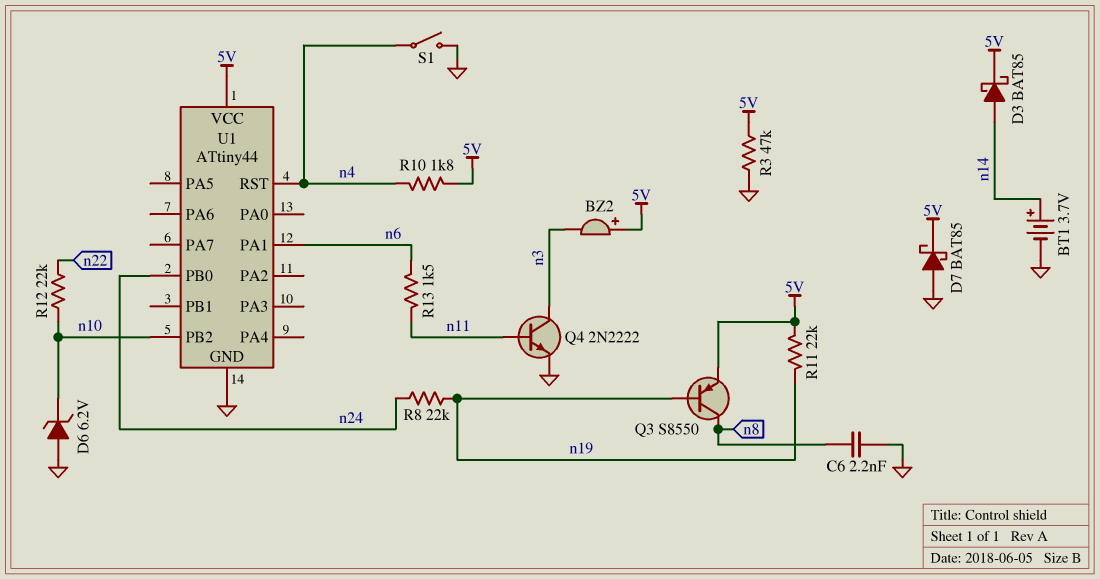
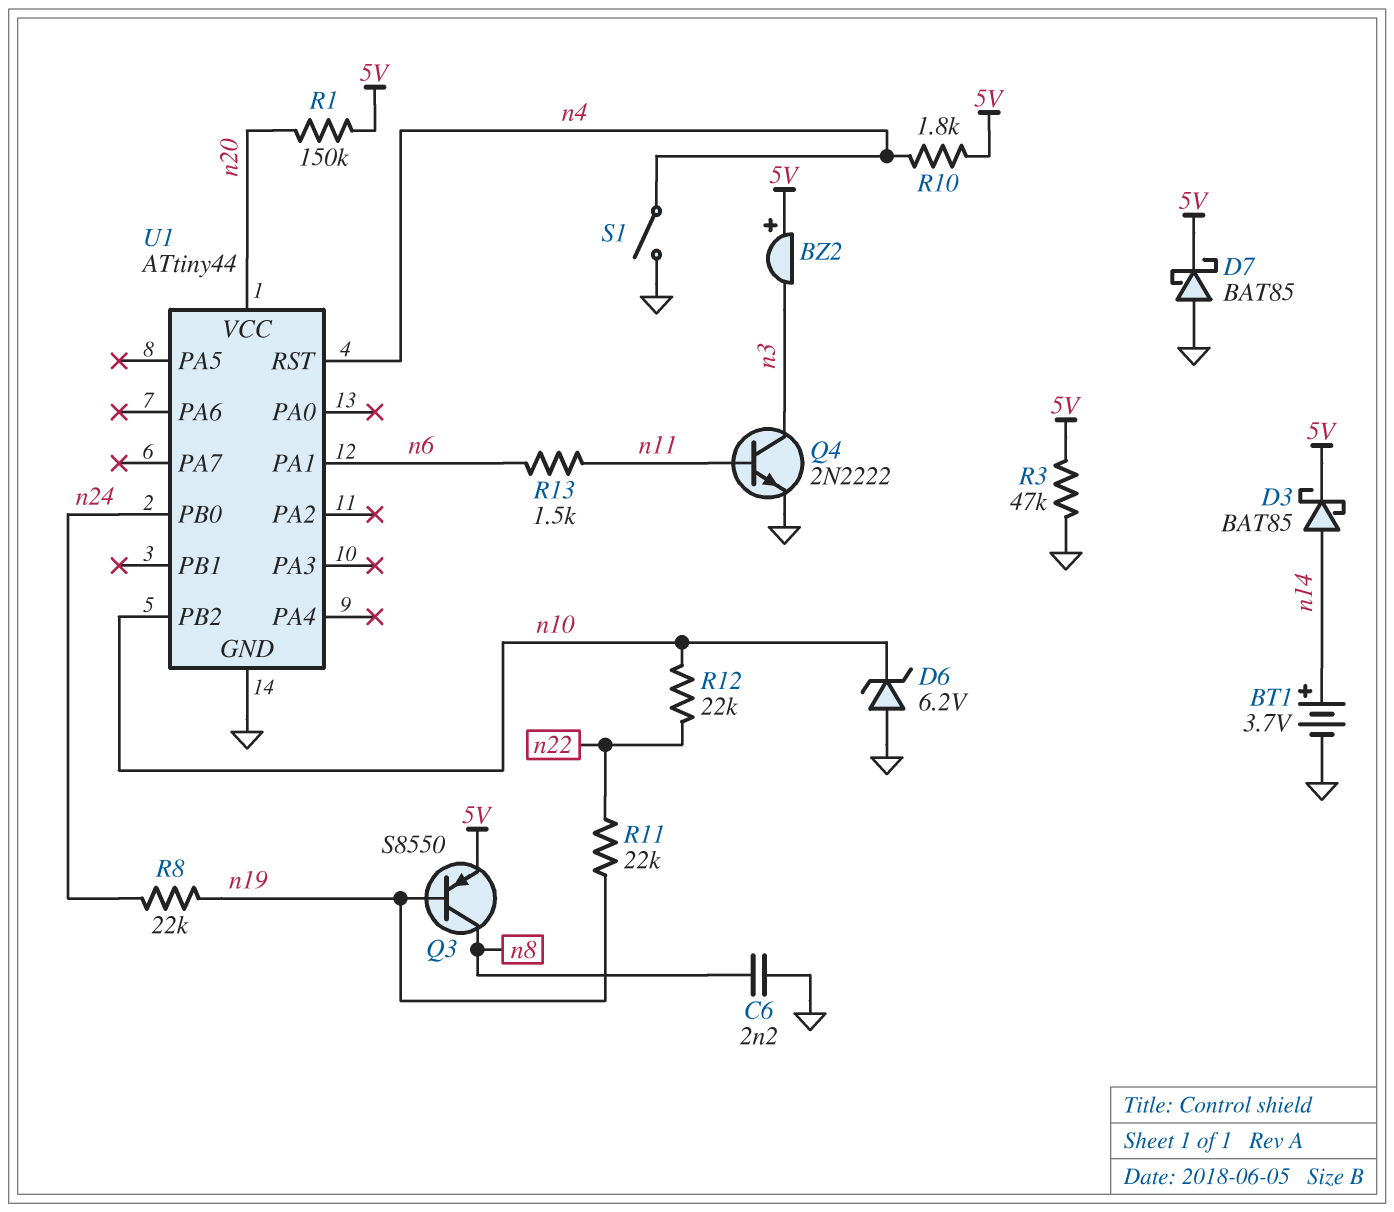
R1: none -> 150k (5V, n20)
R11: 22k (5V, n19) -> 22k (n19, n22)
U1 pin VCC: 5V -> n20

